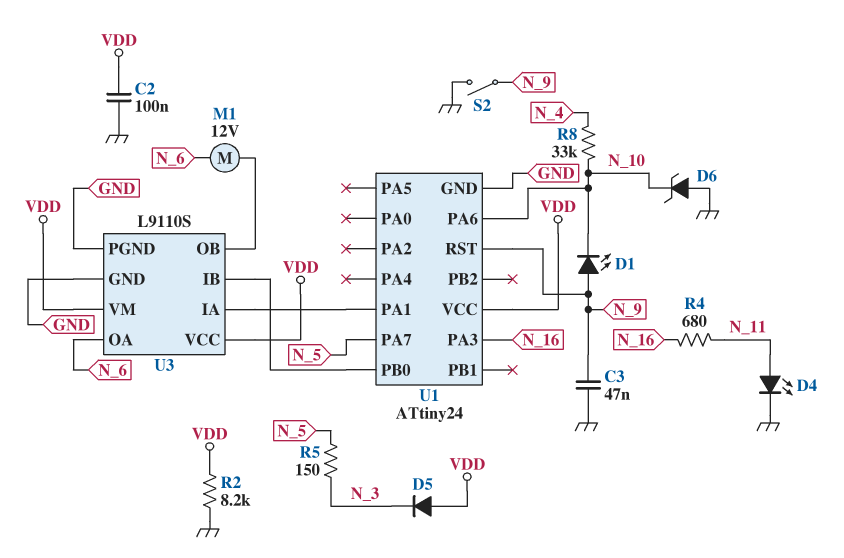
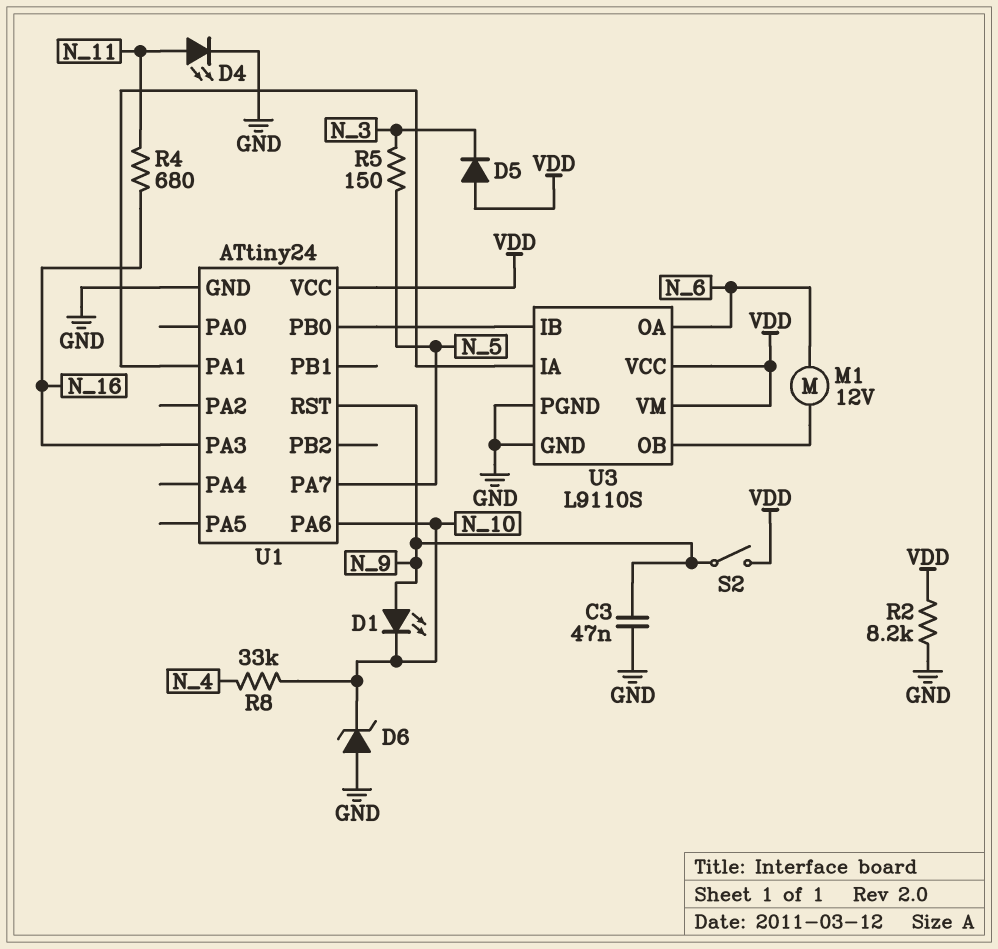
C2: 100nF (GND, VDD) -> none
S2: switch (GND, N_9) -> switch (N_9, VDD)

